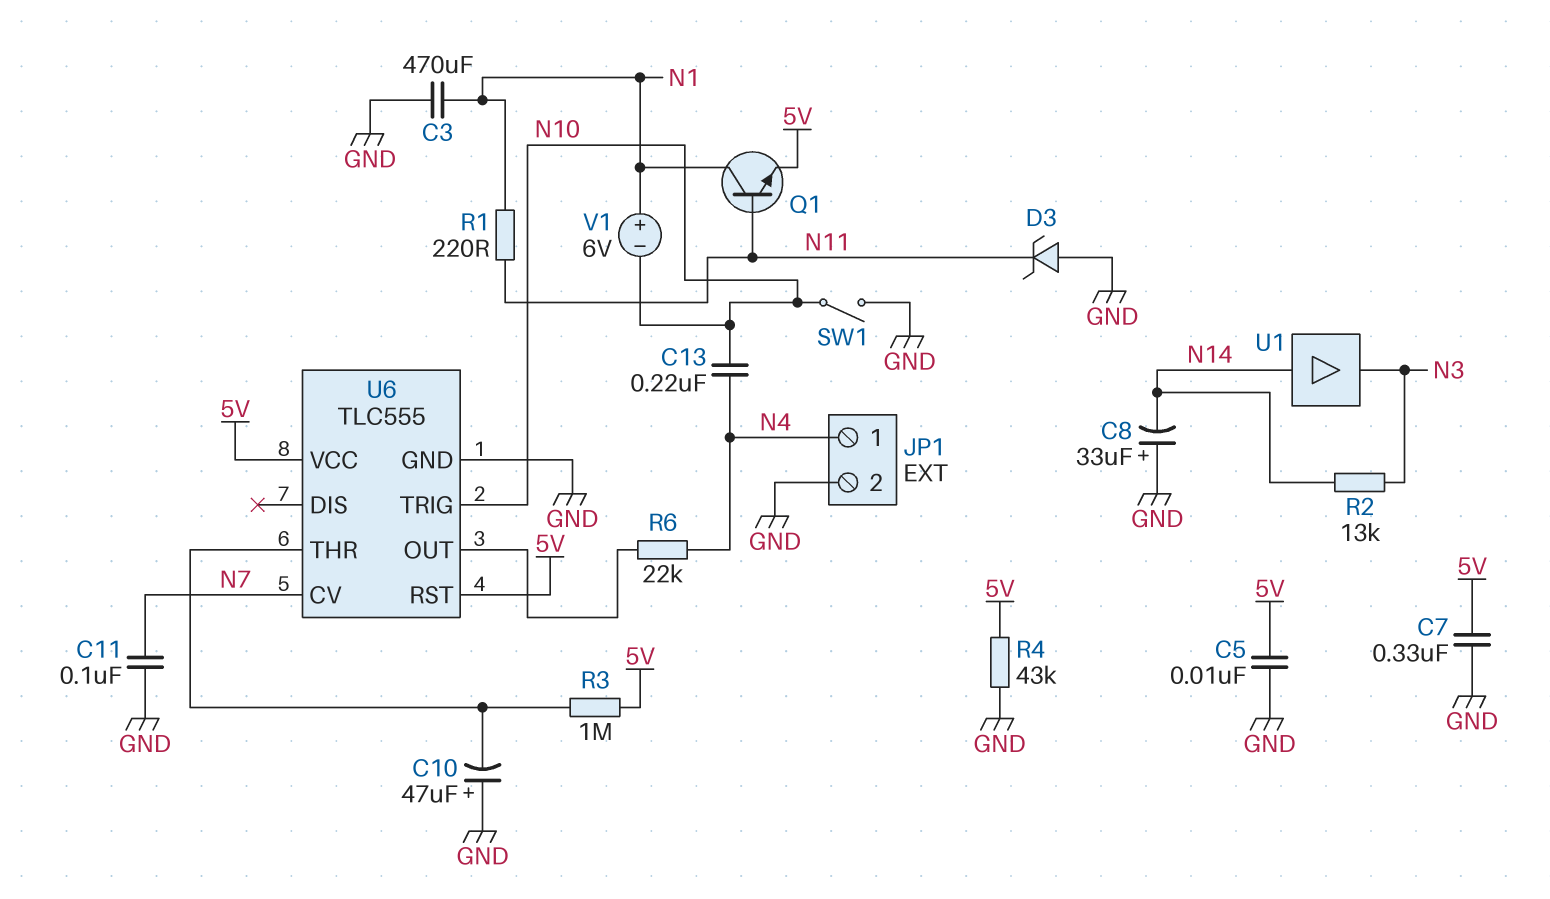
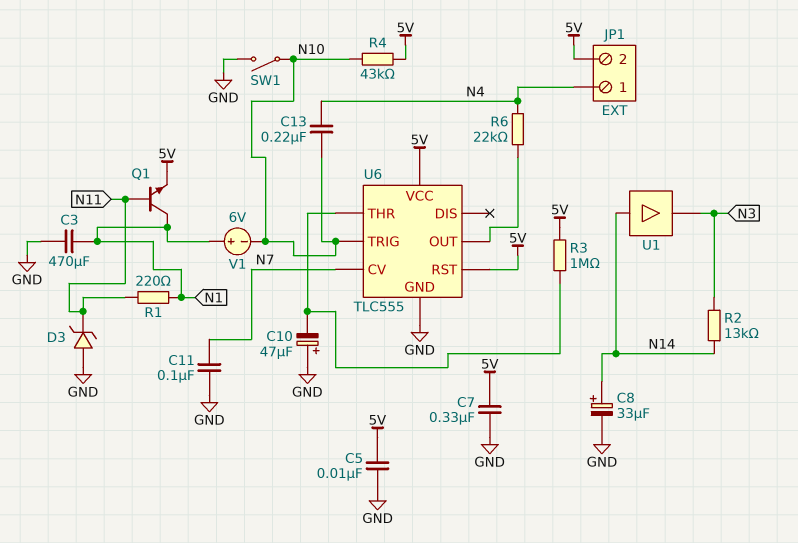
C8: 33uF (plus GND, minus N14) -> 33uF (plus N14, minus GND)
JP1 pin 2: GND -> 5V
R4: 43k (5V, GND) -> 43k (5V, N10)

